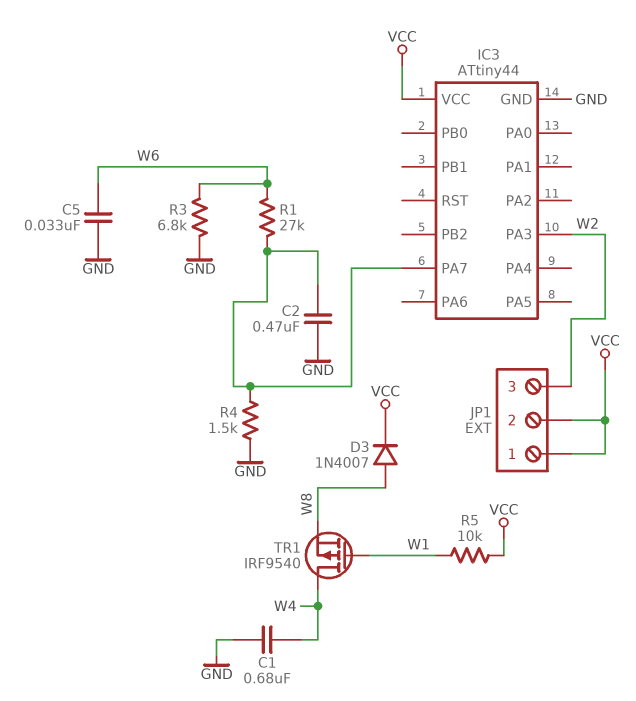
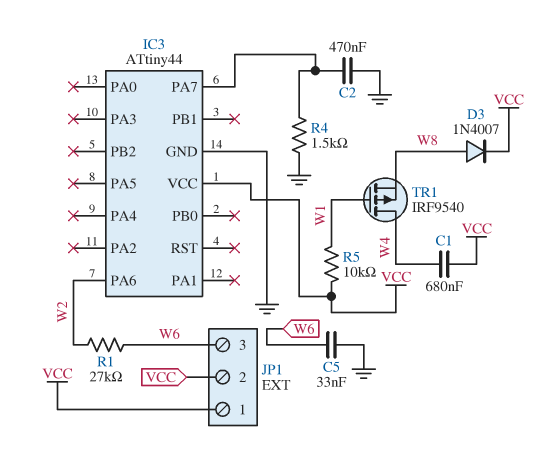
C1: 680nF (GND, W4) -> 680nF (VCC, W4)
IC3 pin PA3: W2 -> none
IC3 pin PA6: none -> W2
JP1 pin 3: W2 -> W6
R1: 27k (IC3/PA7, W6) -> 27k (W2, W6)
R3: 6.8k (GND, W6) -> none

